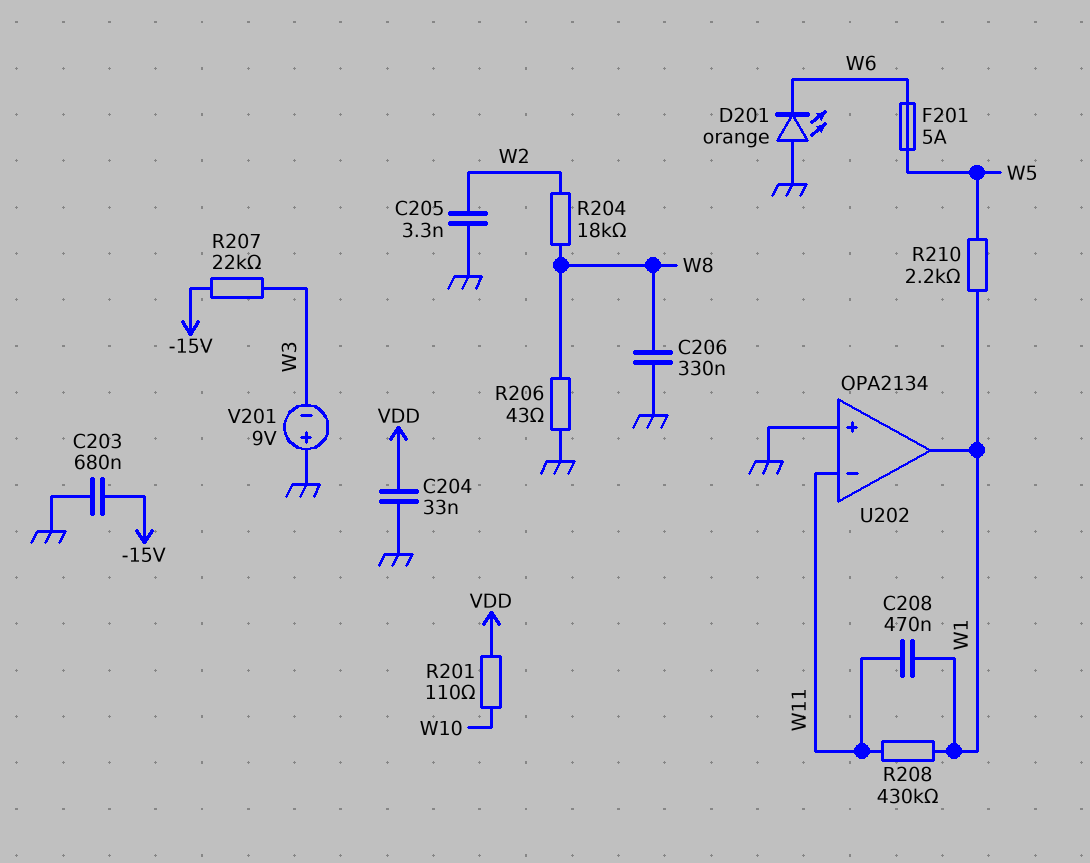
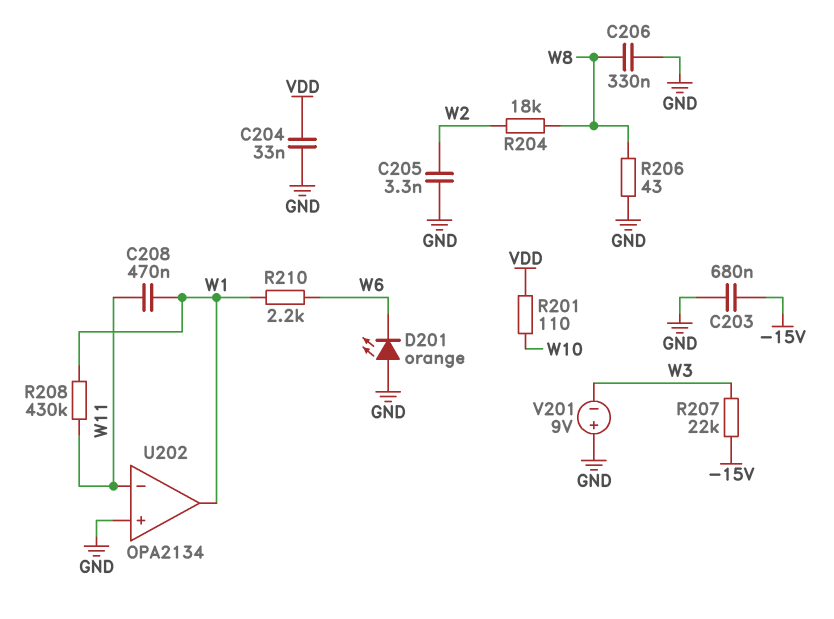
F201: 5A (W5, W6) -> none
R210: 2.2k (W1, W5) -> 2.2k (W1, W6)

